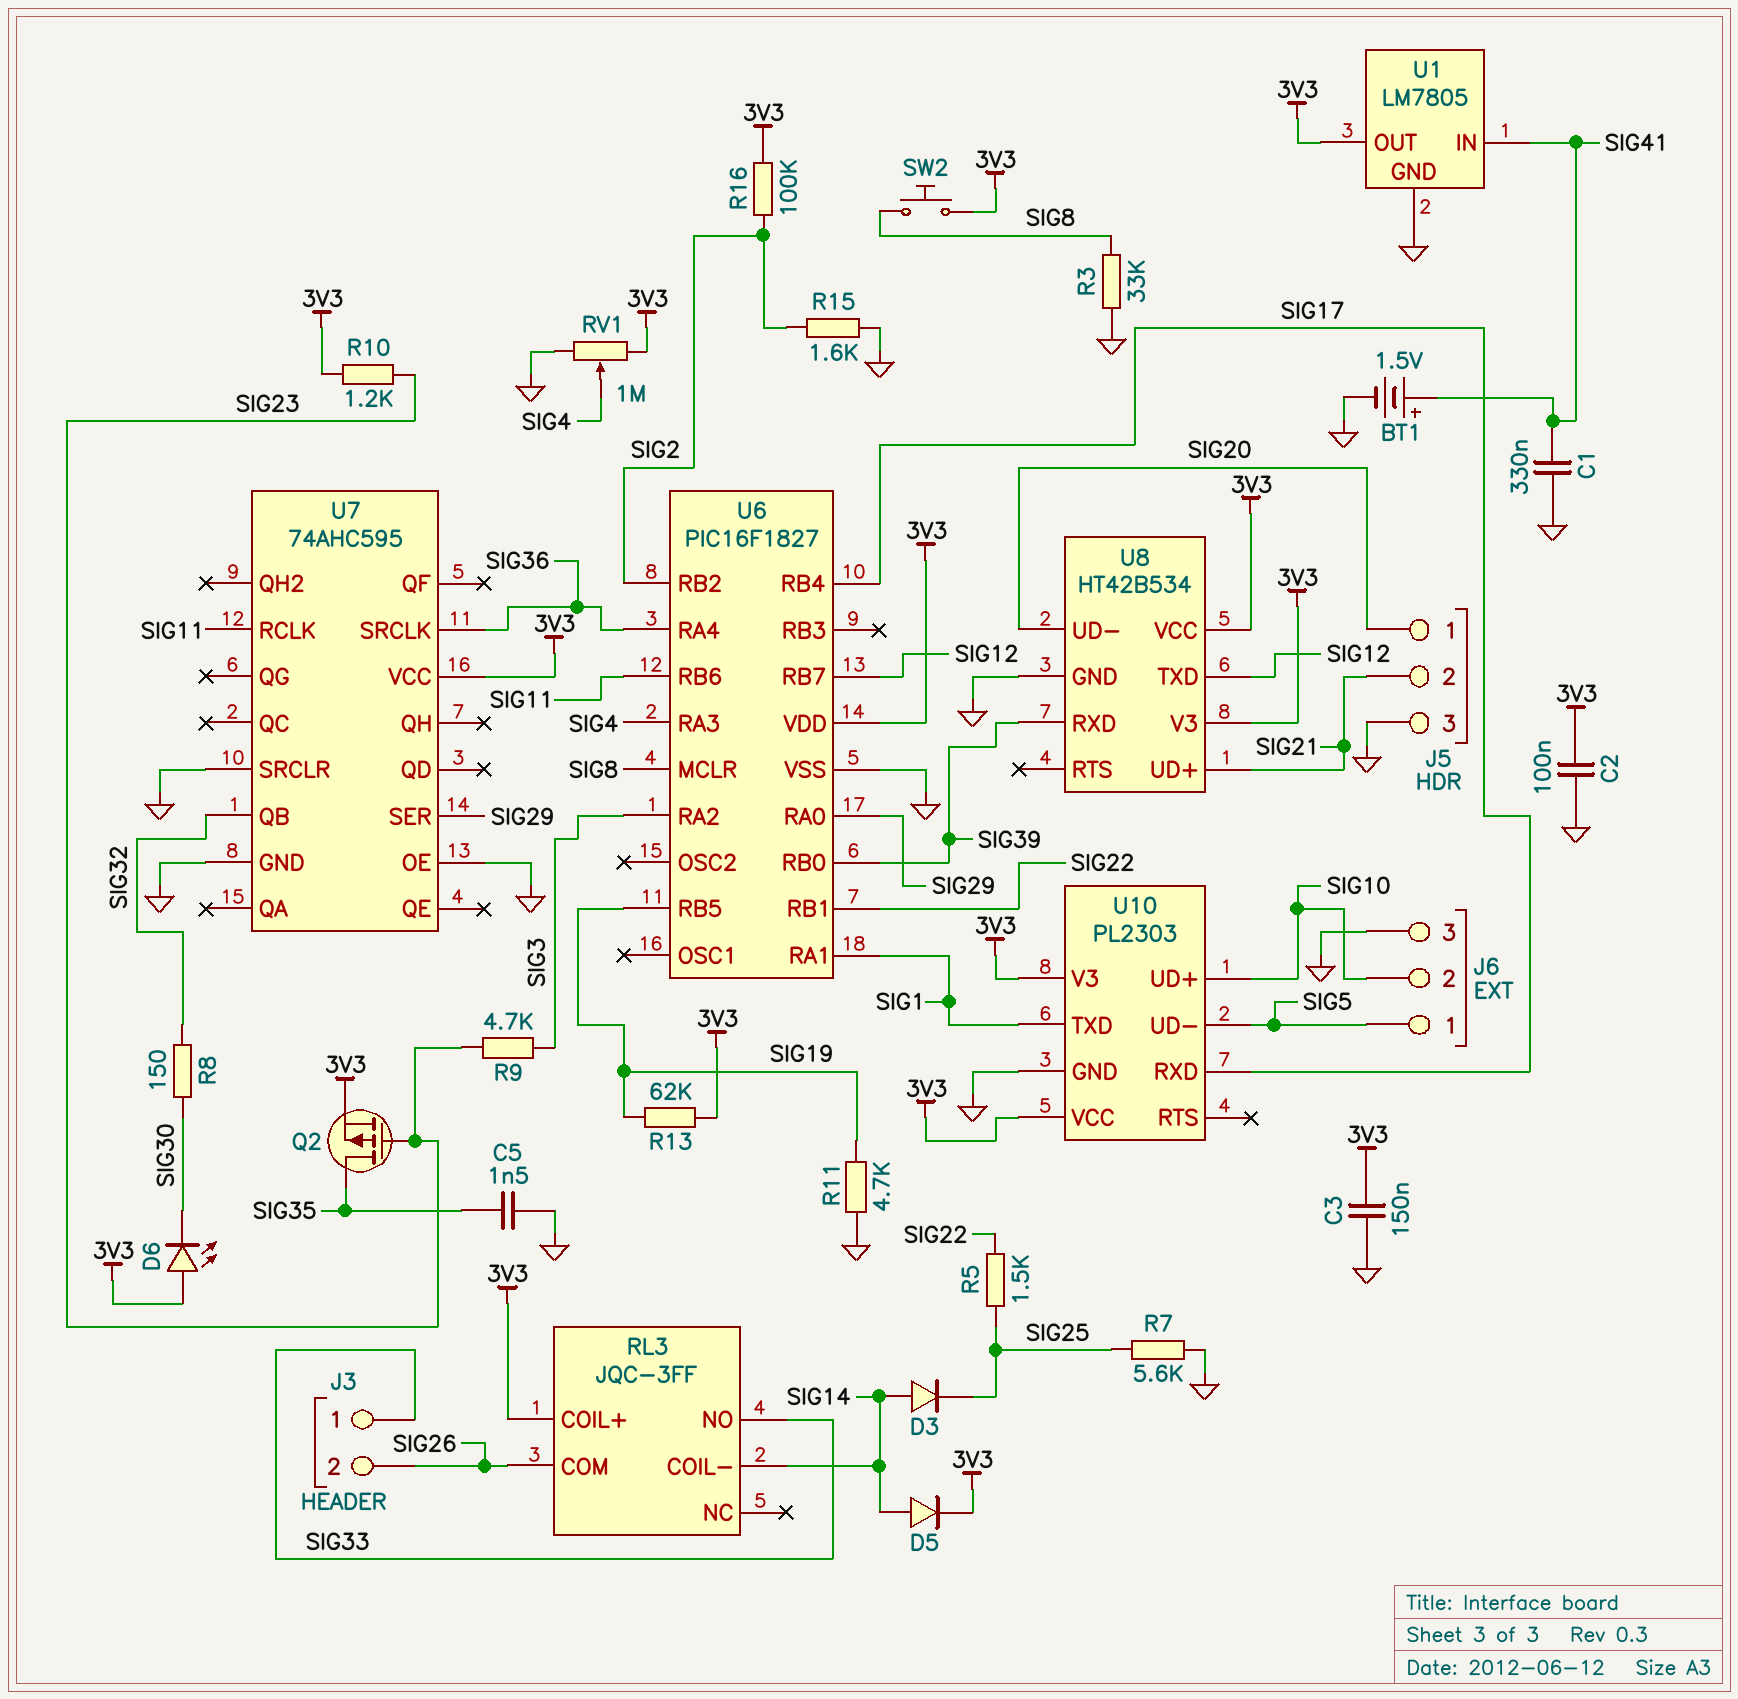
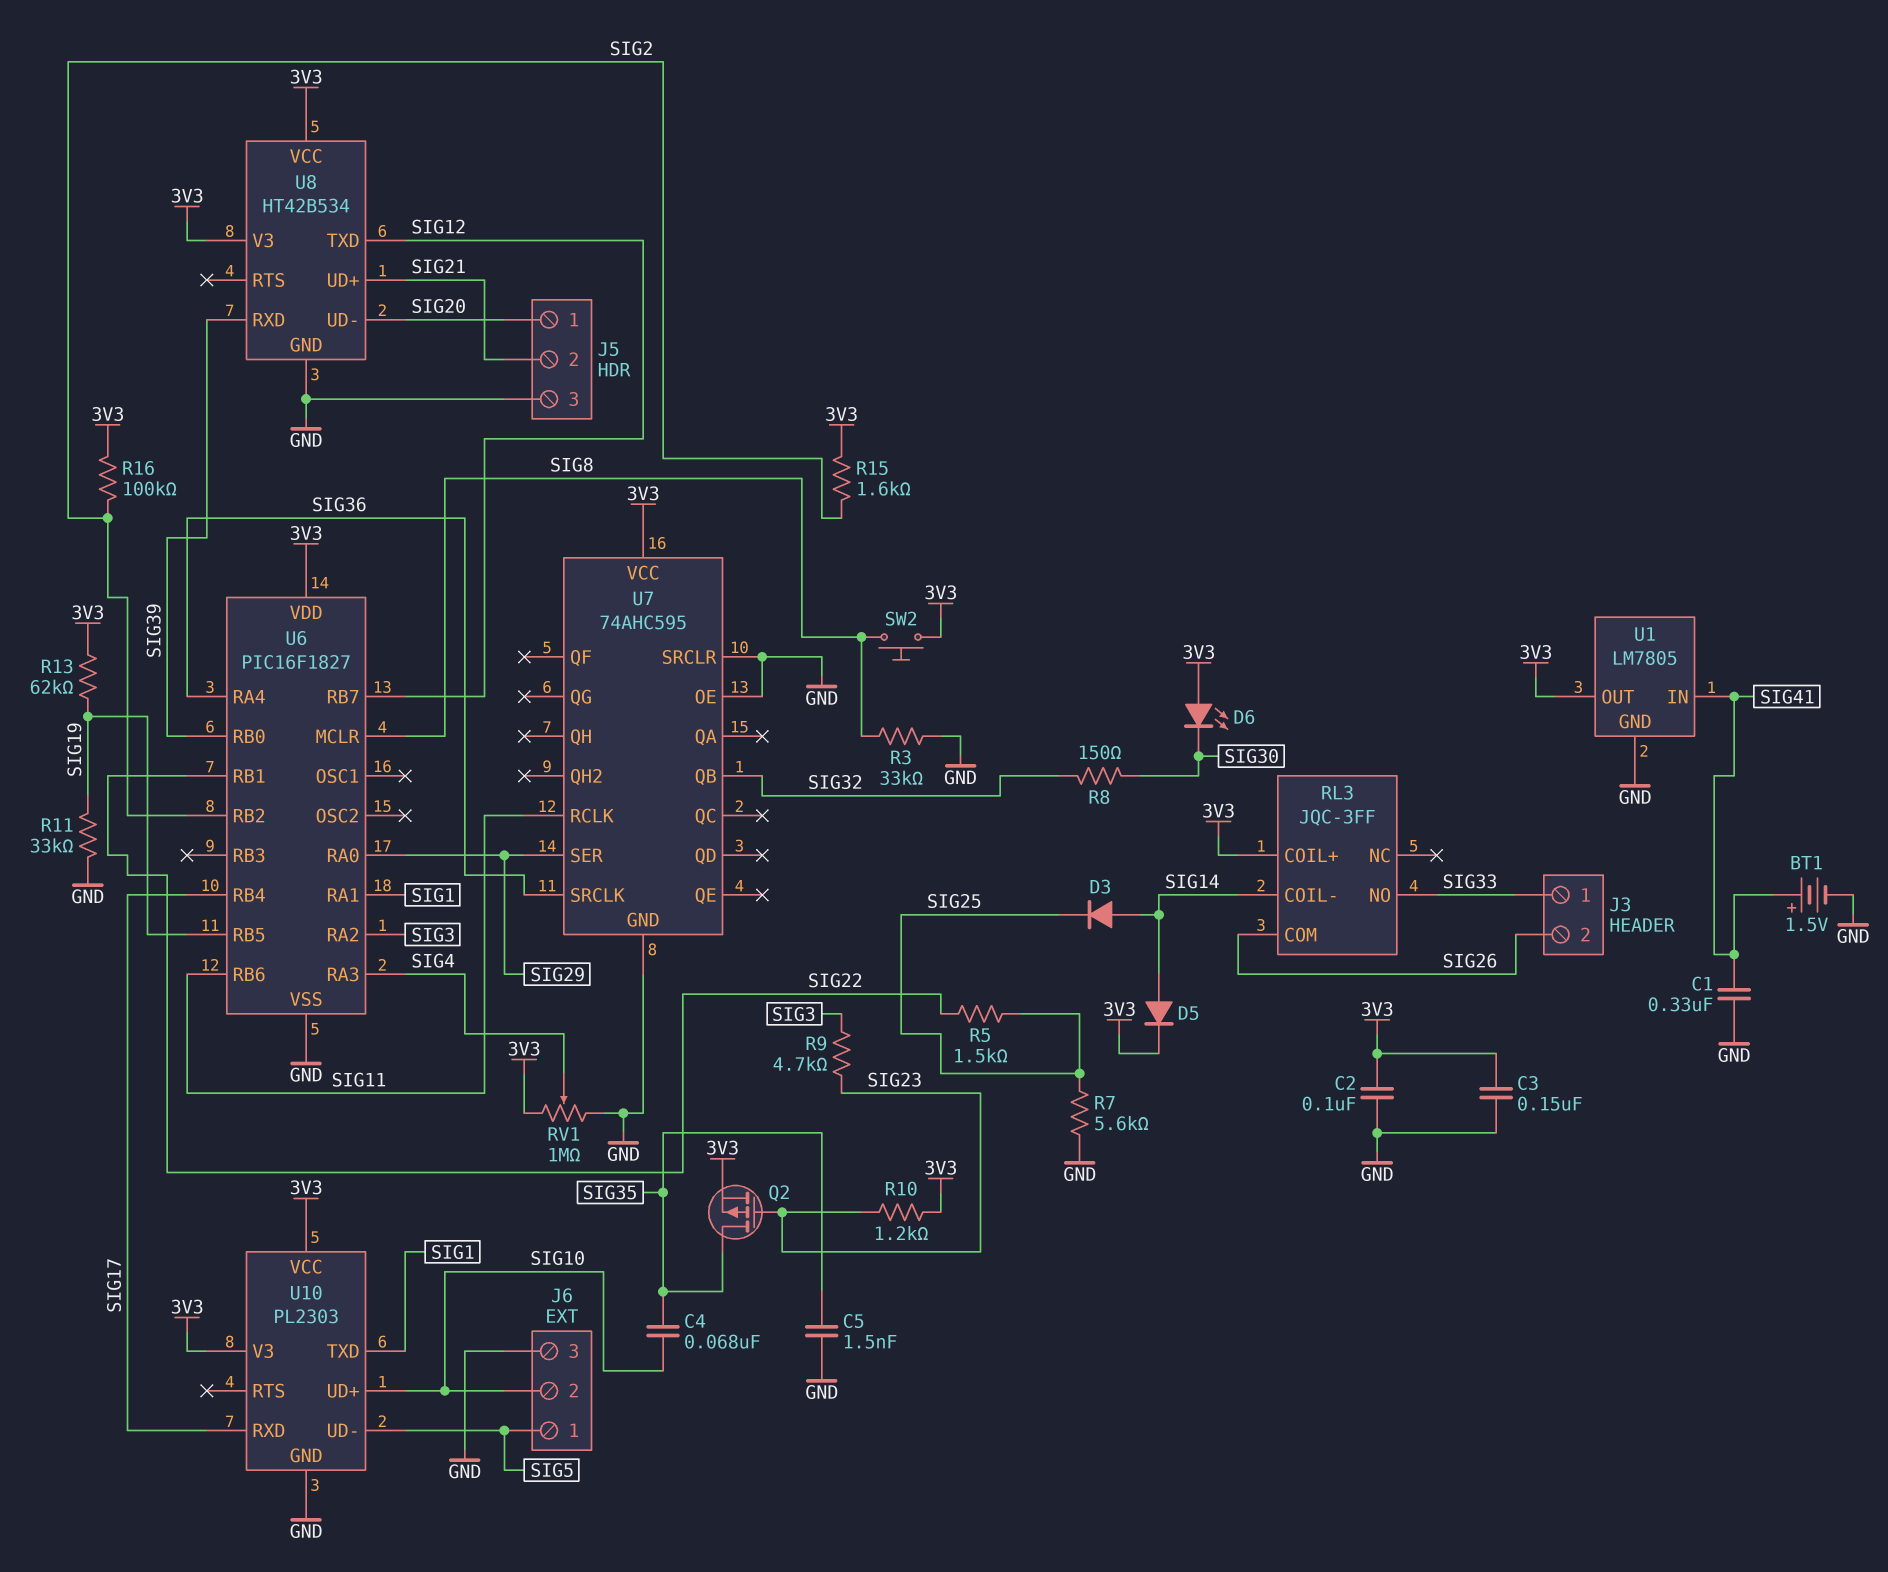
C4: none -> 68nF (SIG10, SIG35)
R11: 4.7k (GND, SIG19) -> 33k (GND, SIG19)
R15: 1.6k (GND, SIG2) -> 1.6k (3V3, SIG2)

